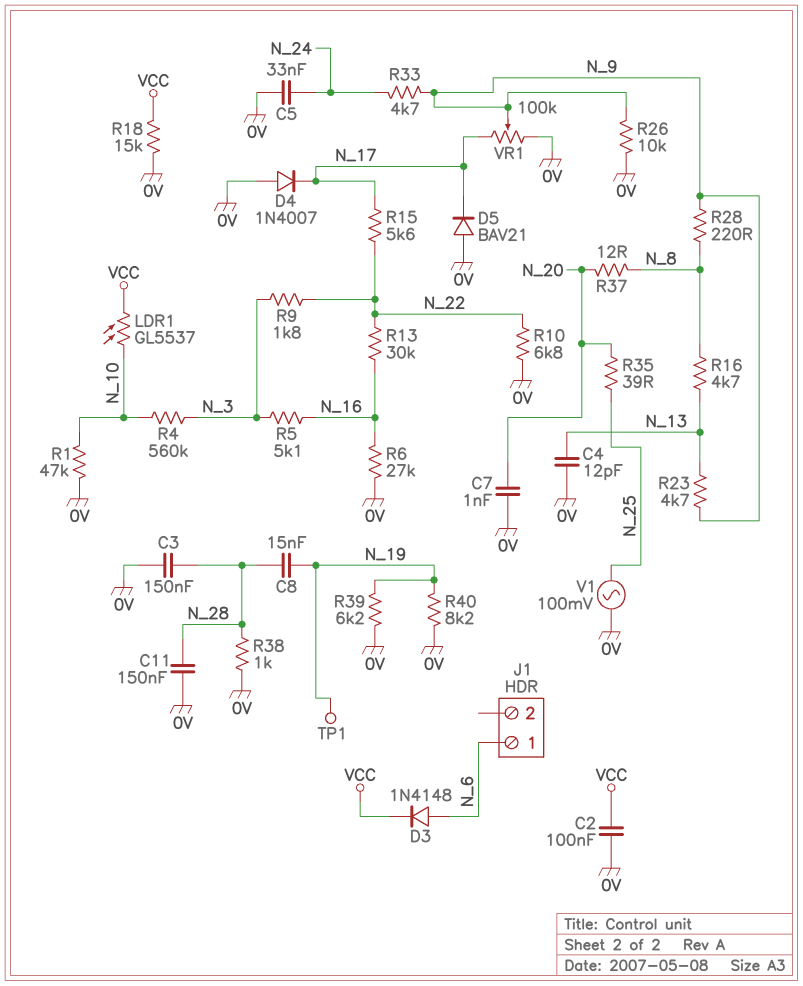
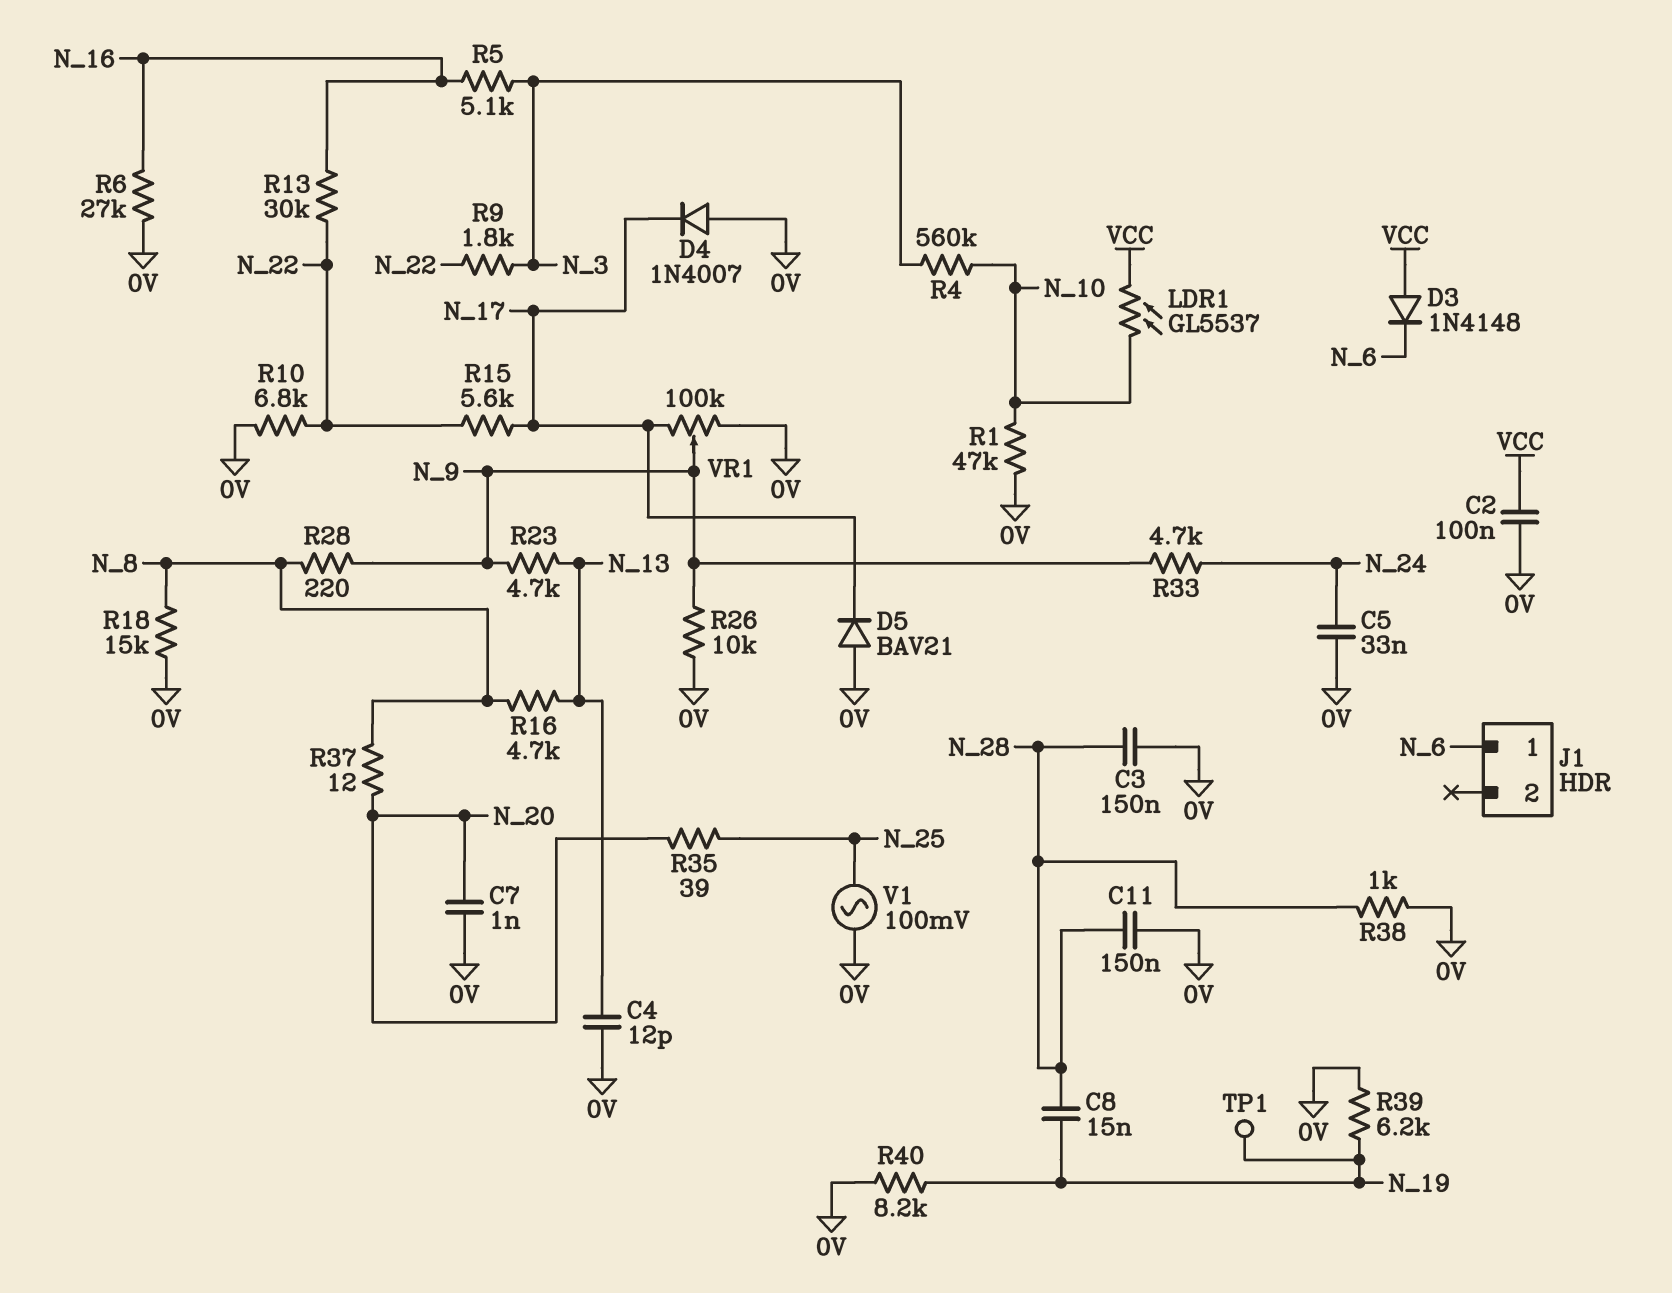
D3: diode 1N4148 (A N_6, K VCC) -> diode 1N4148 (A VCC, K N_6)
R18: 15k (0V, VCC) -> 15k (0V, N_8)

